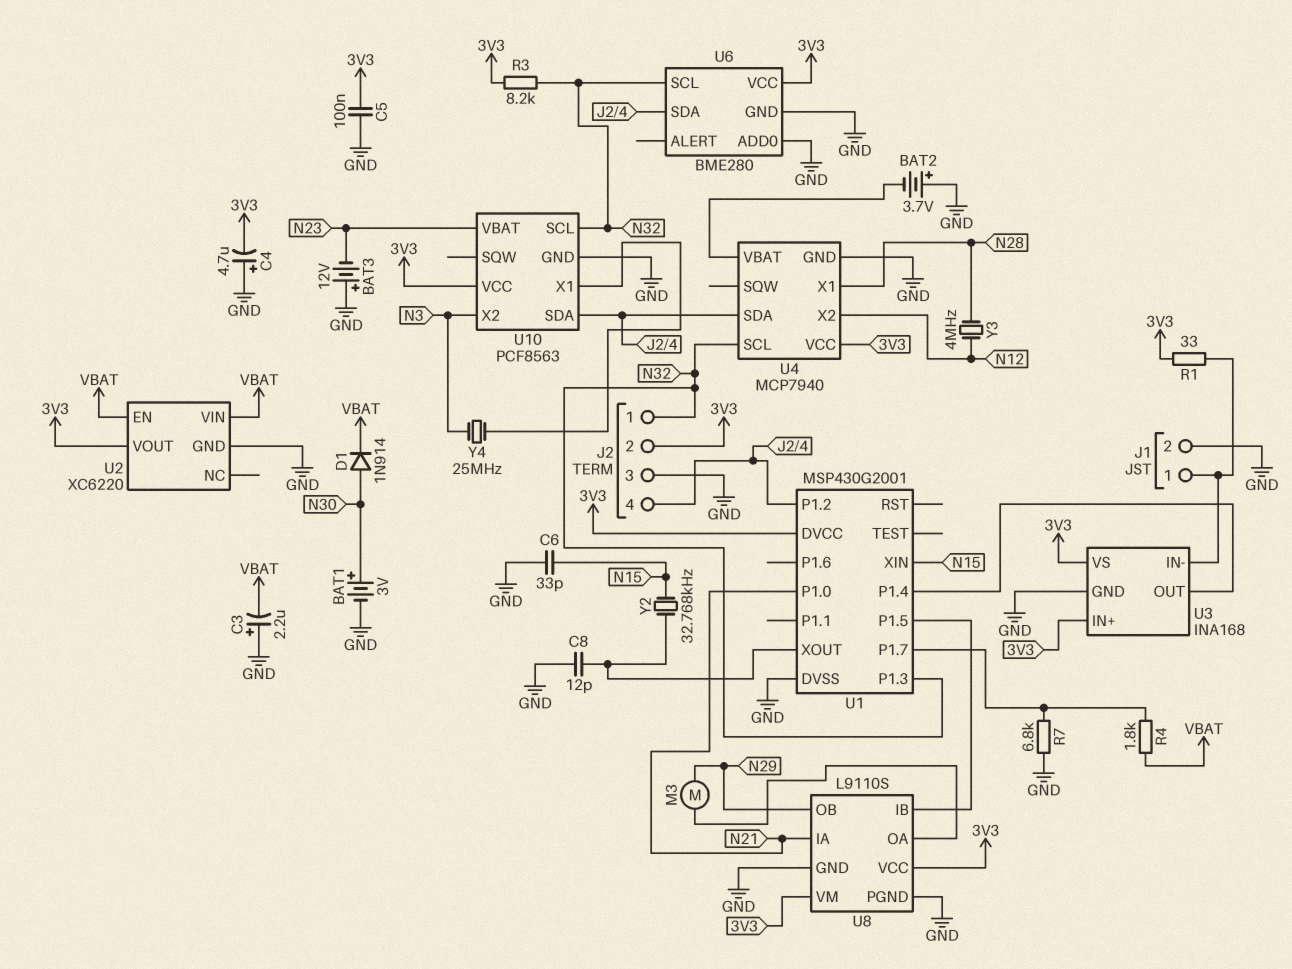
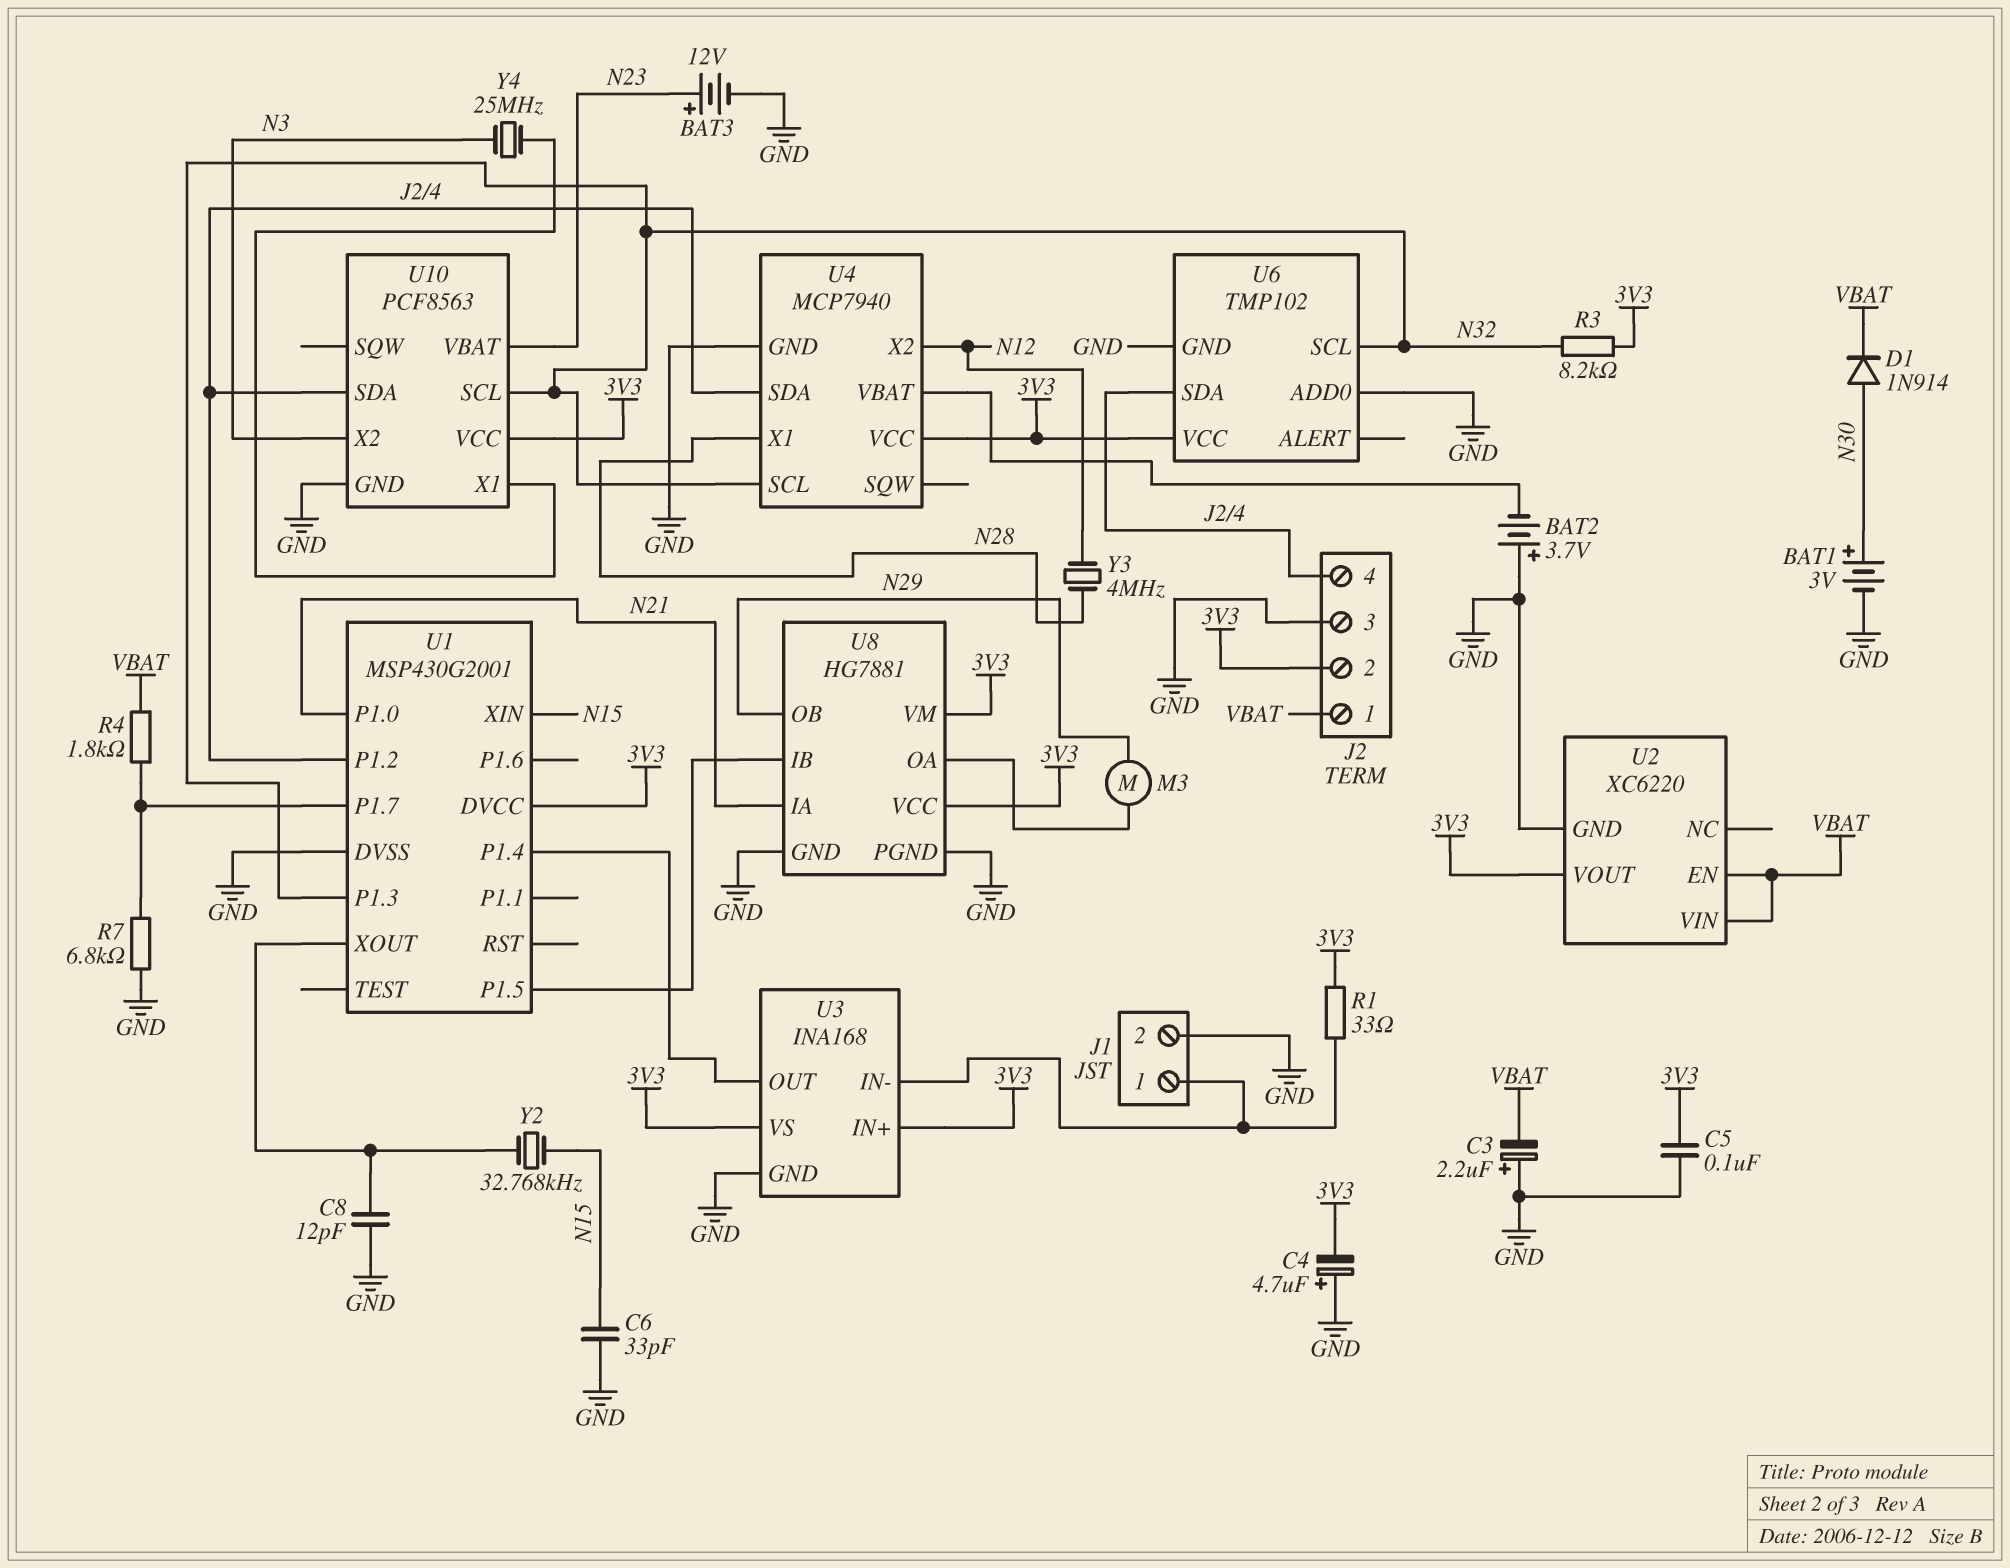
BAT3: 12V (plus GND, minus N23) -> 12V (plus N23, minus GND)
J2 pin 1: N32 -> VBAT
U6: BME280 -> TMP102
U8: L9110S -> HG7881

